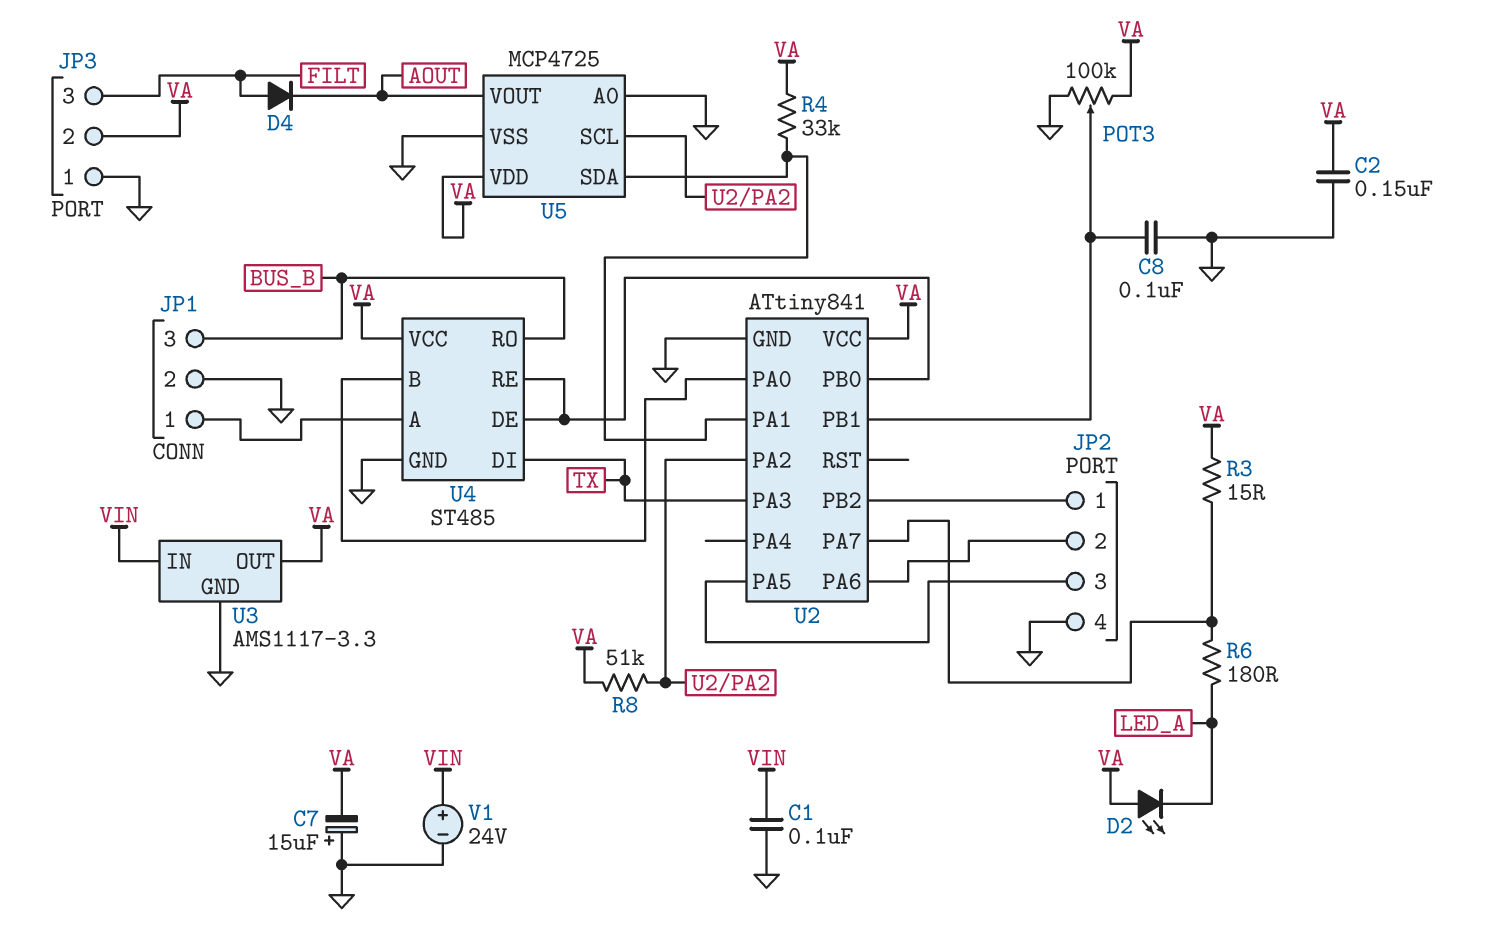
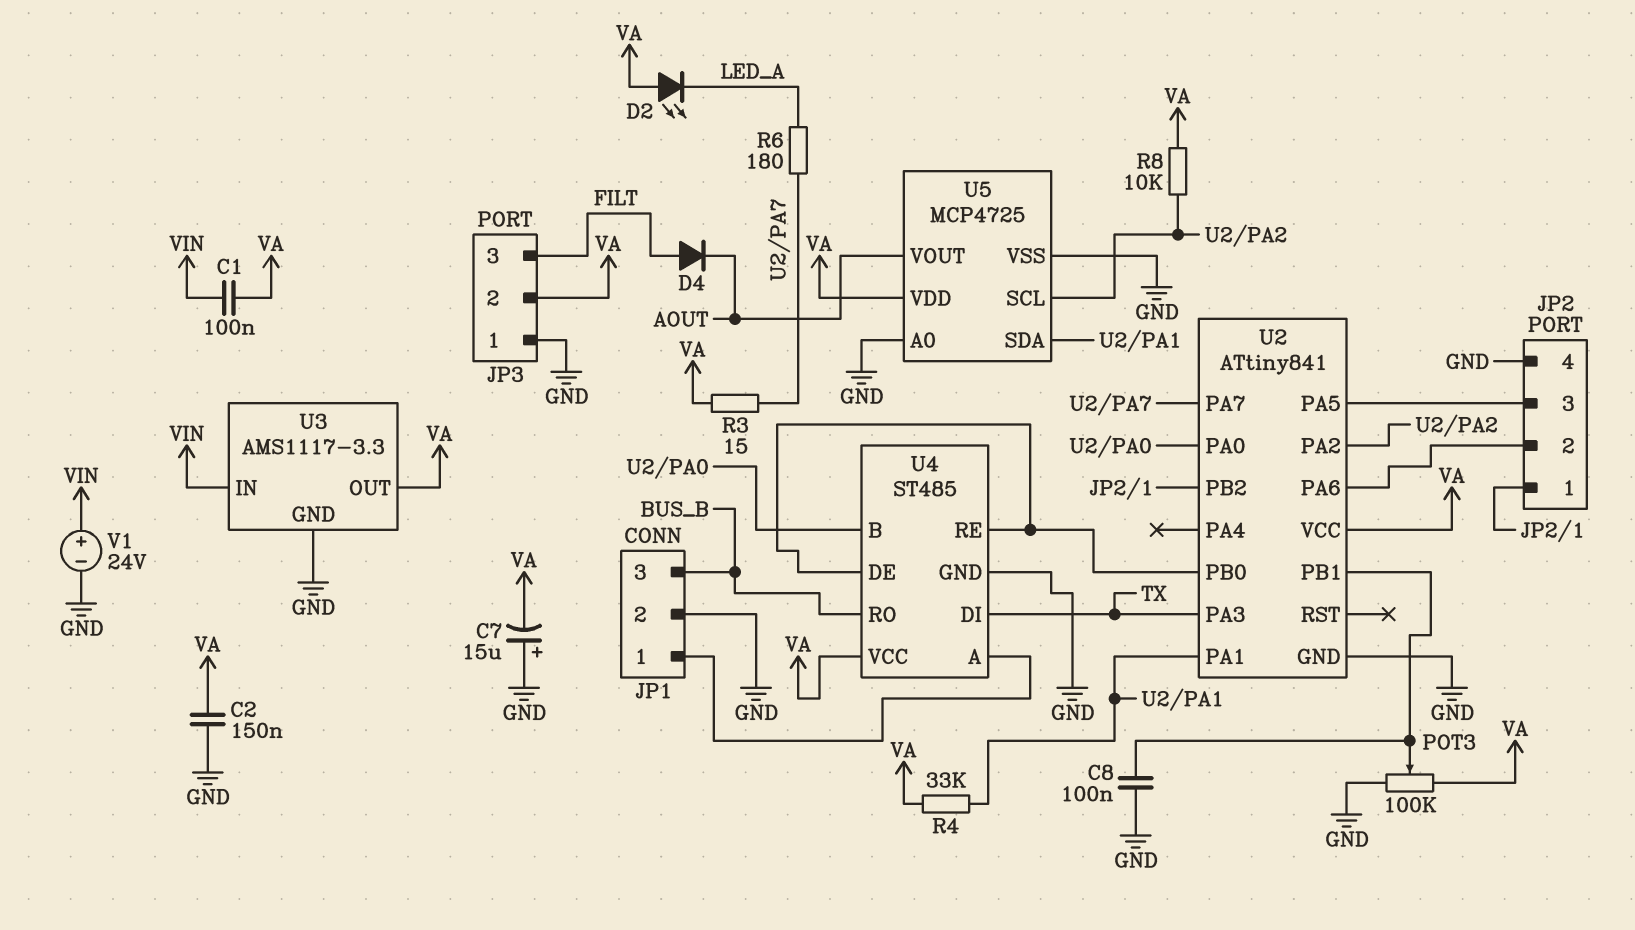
C1: 100nF (GND, VIN) -> 100nF (VA, VIN)
R8: 51k (U2/PA2, VA) -> 10k (U2/PA2, VA)

